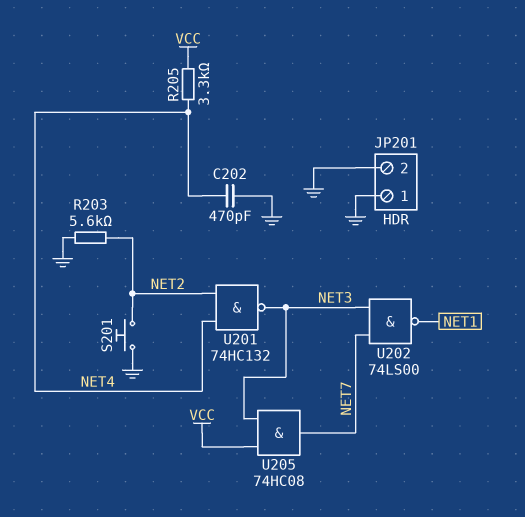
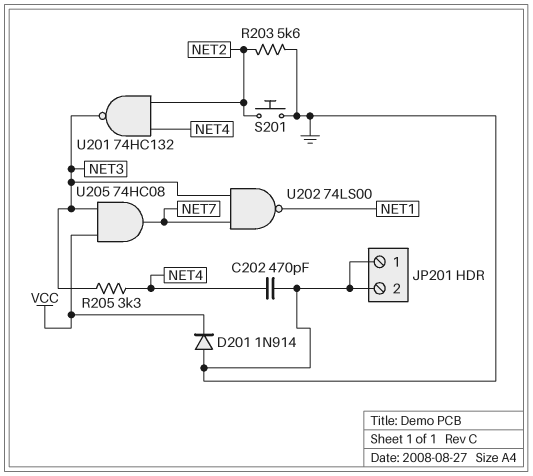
D201: none -> diode 1N914 (A GND, K VCC)
R205: 3.3k (NET4, VCC) -> 3.3k (NET3, NET4)

